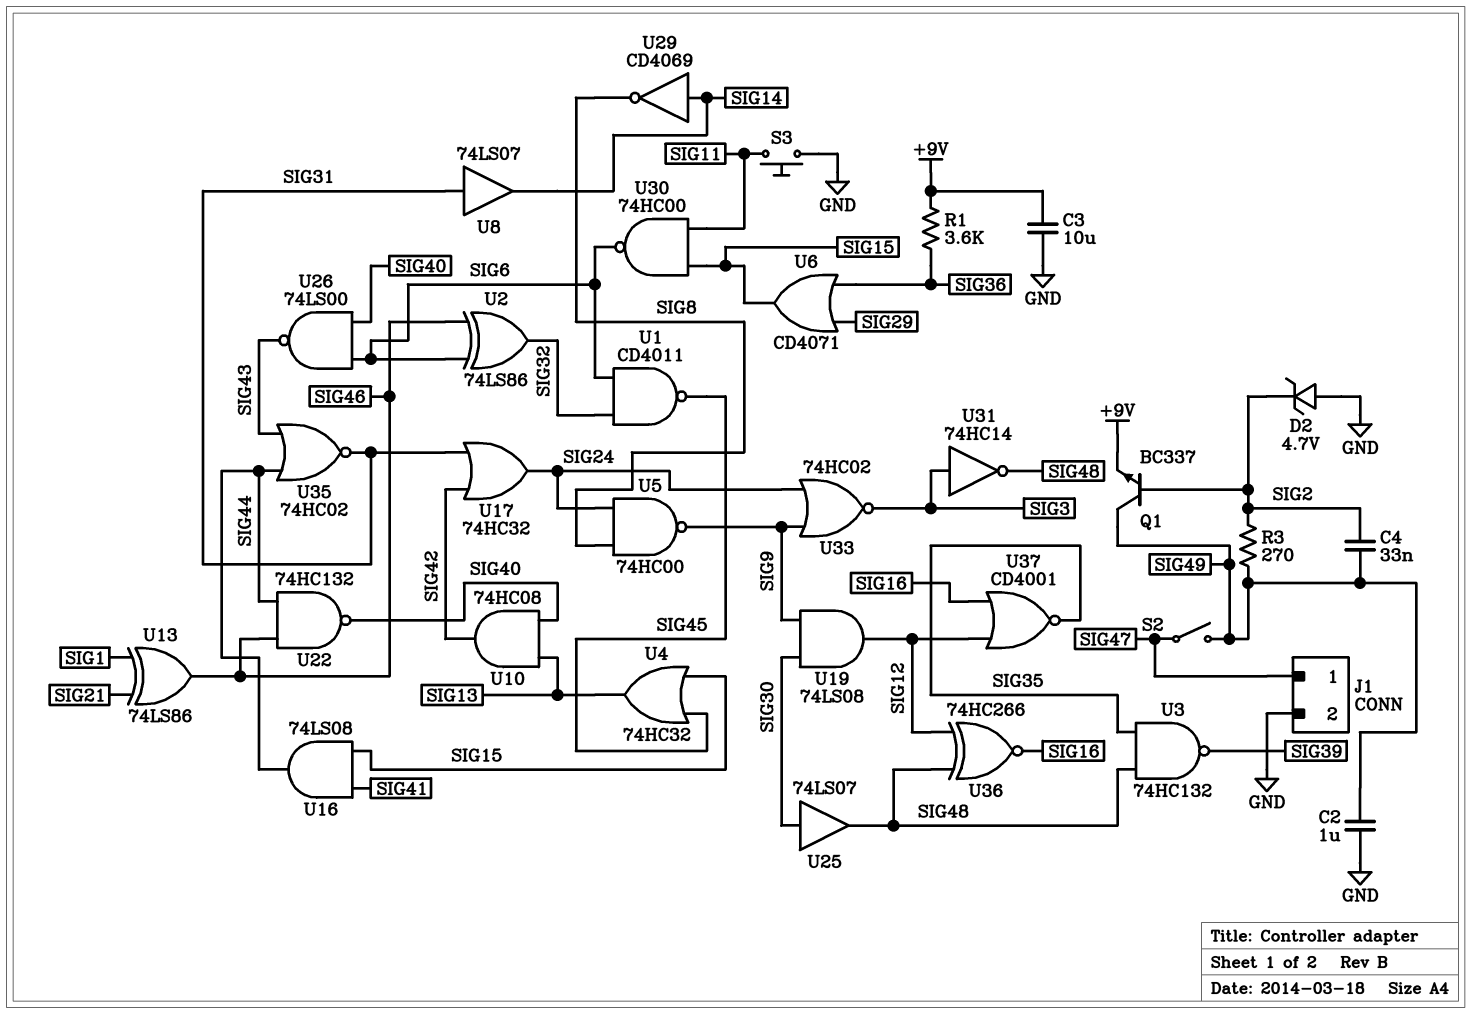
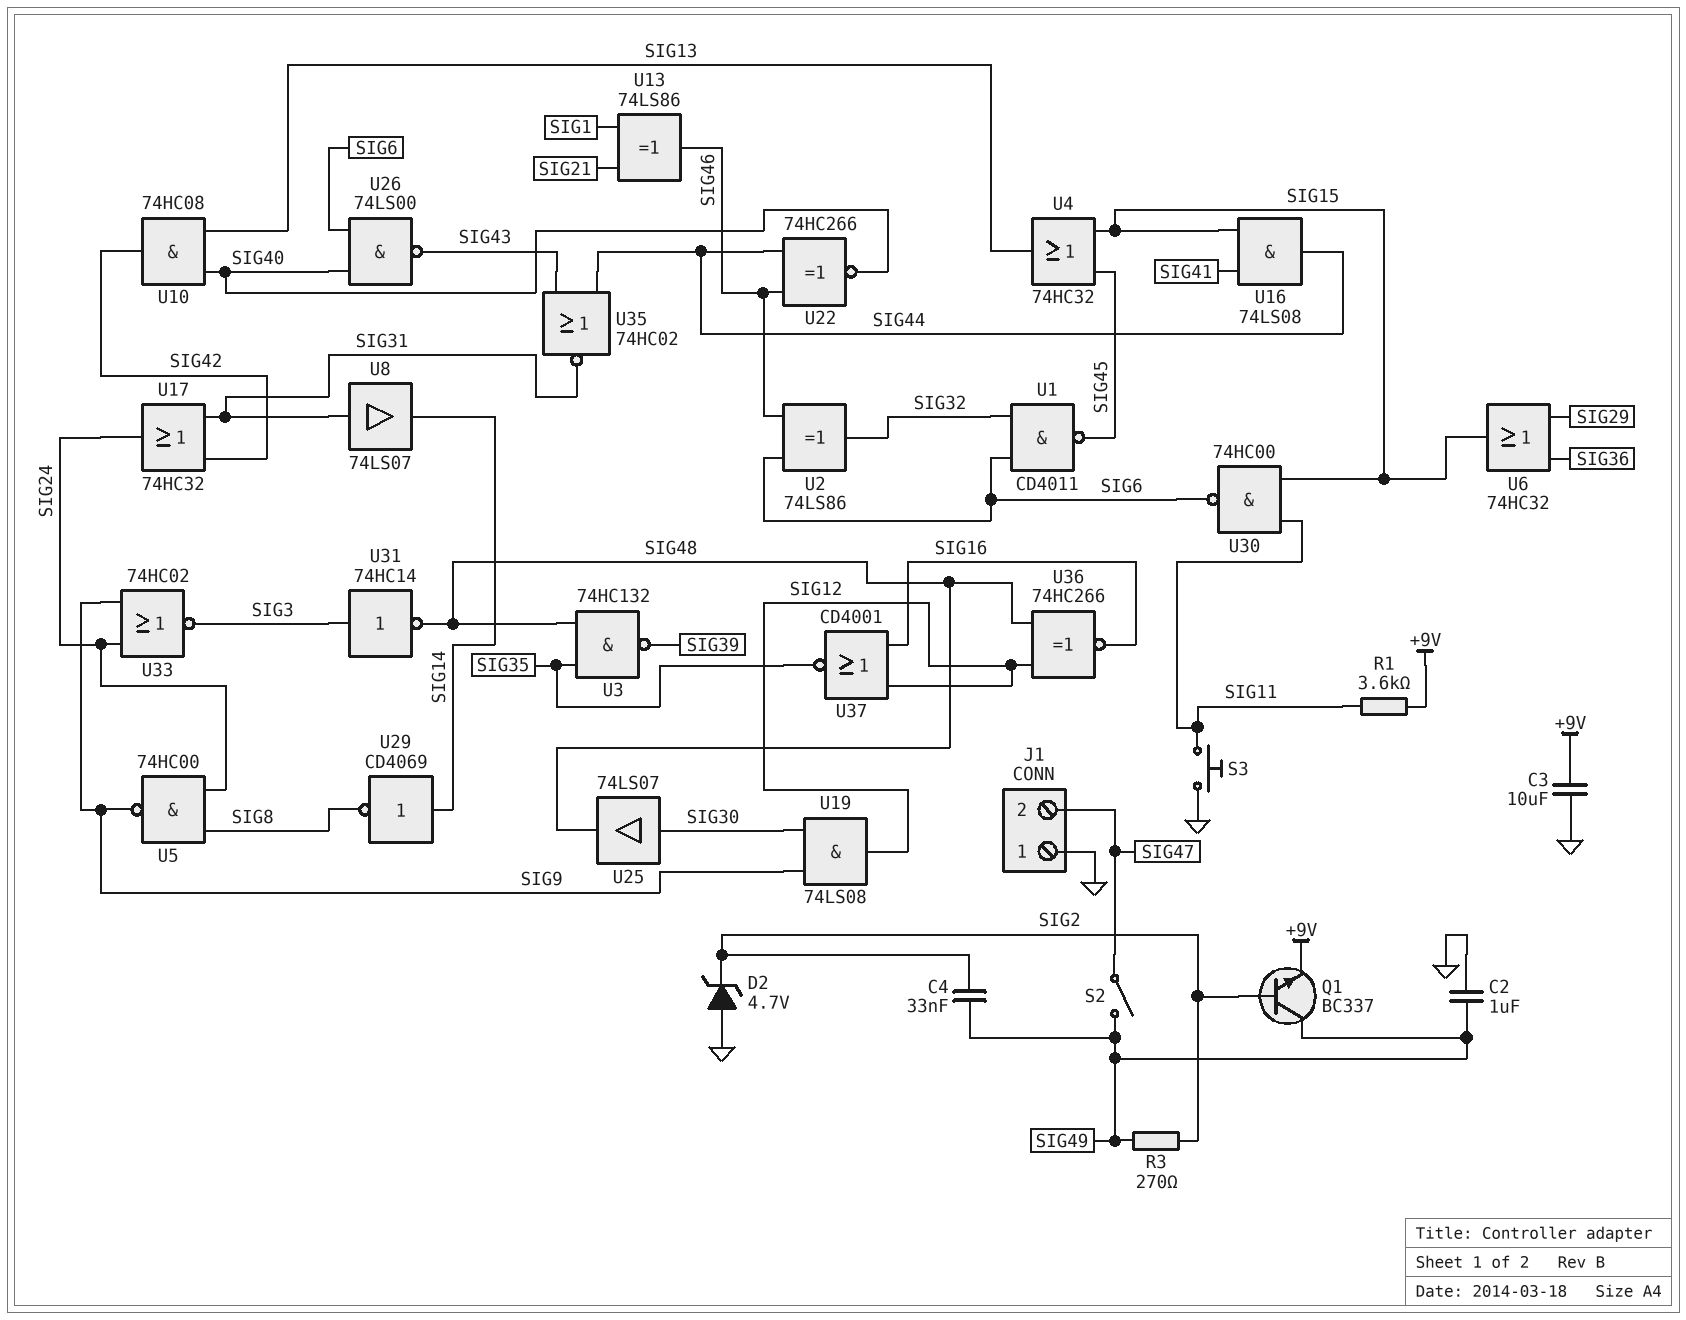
J1 pin 1: SIG47 -> GND
J1 pin 2: GND -> SIG47
R1: 3.6k (+9V, SIG36) -> 3.6k (+9V, SIG11)
U6: OR CD4071 (in SIG29, in SIG36, out SIG15) -> OR 74HC32 (in SIG29, in SIG36, out SIG15)
U22: NAND 74HC132 (in SIG44, in SIG46, out SIG40) -> XNOR 74HC266 (in SIG44, in SIG46, out SIG40)

